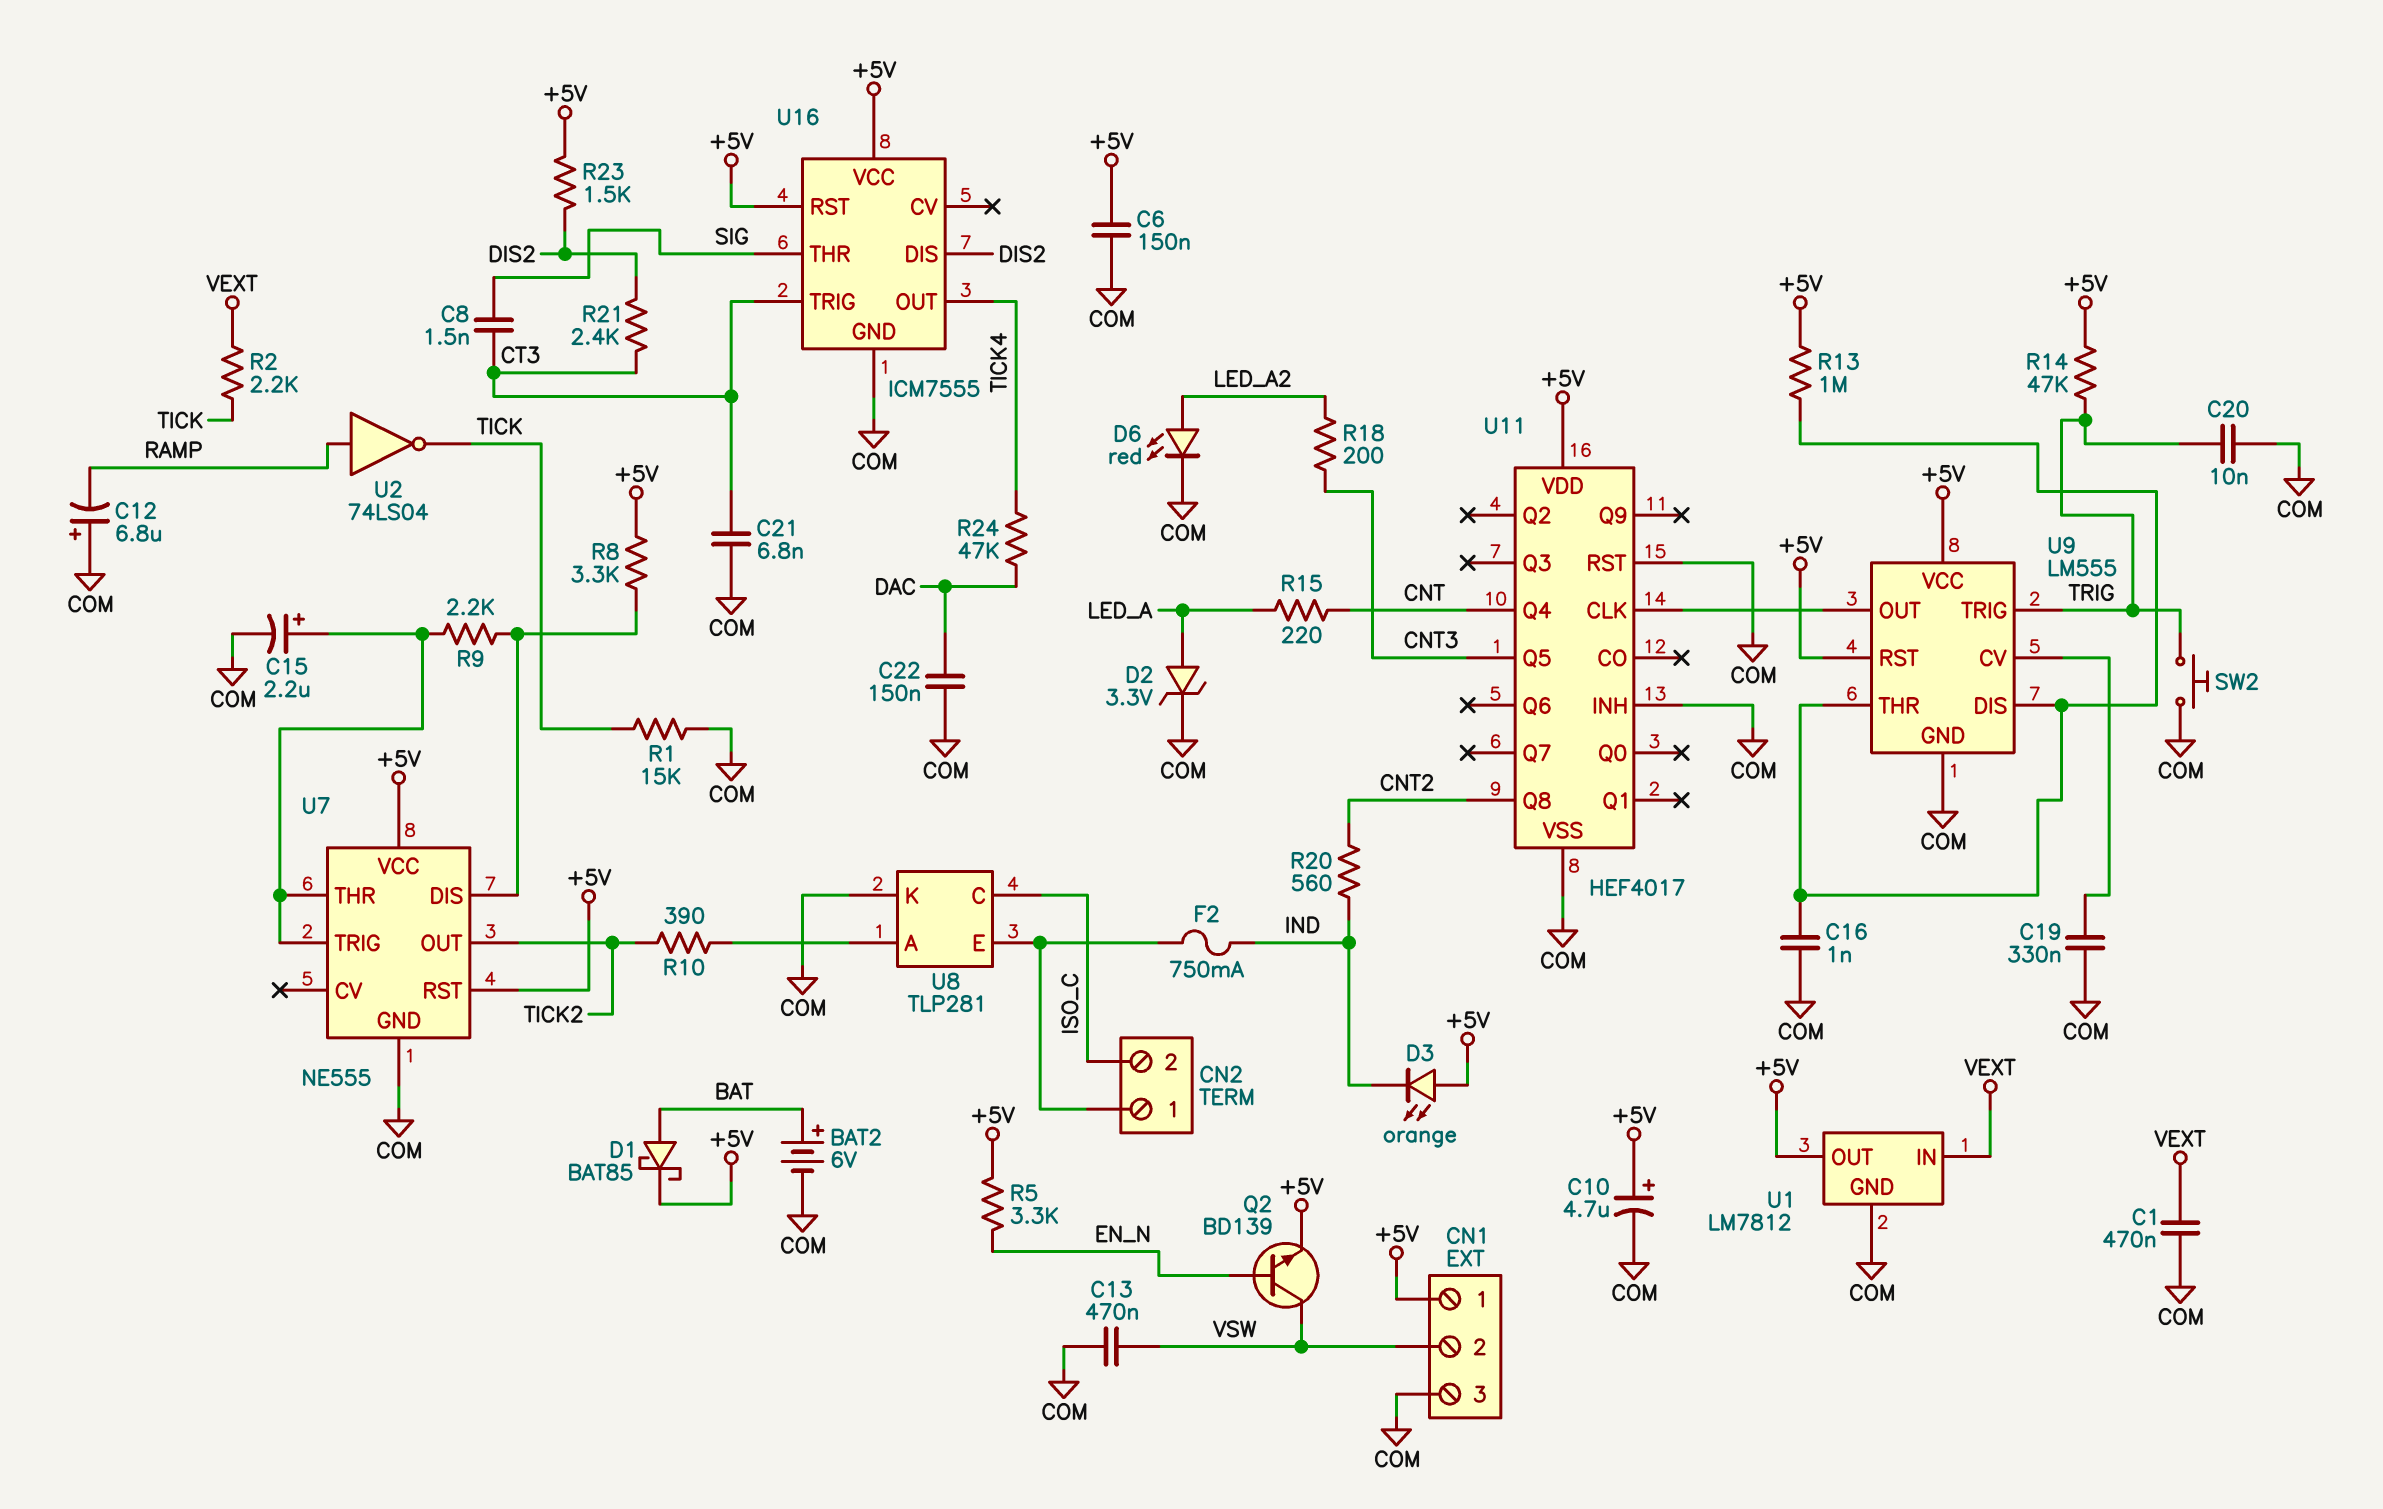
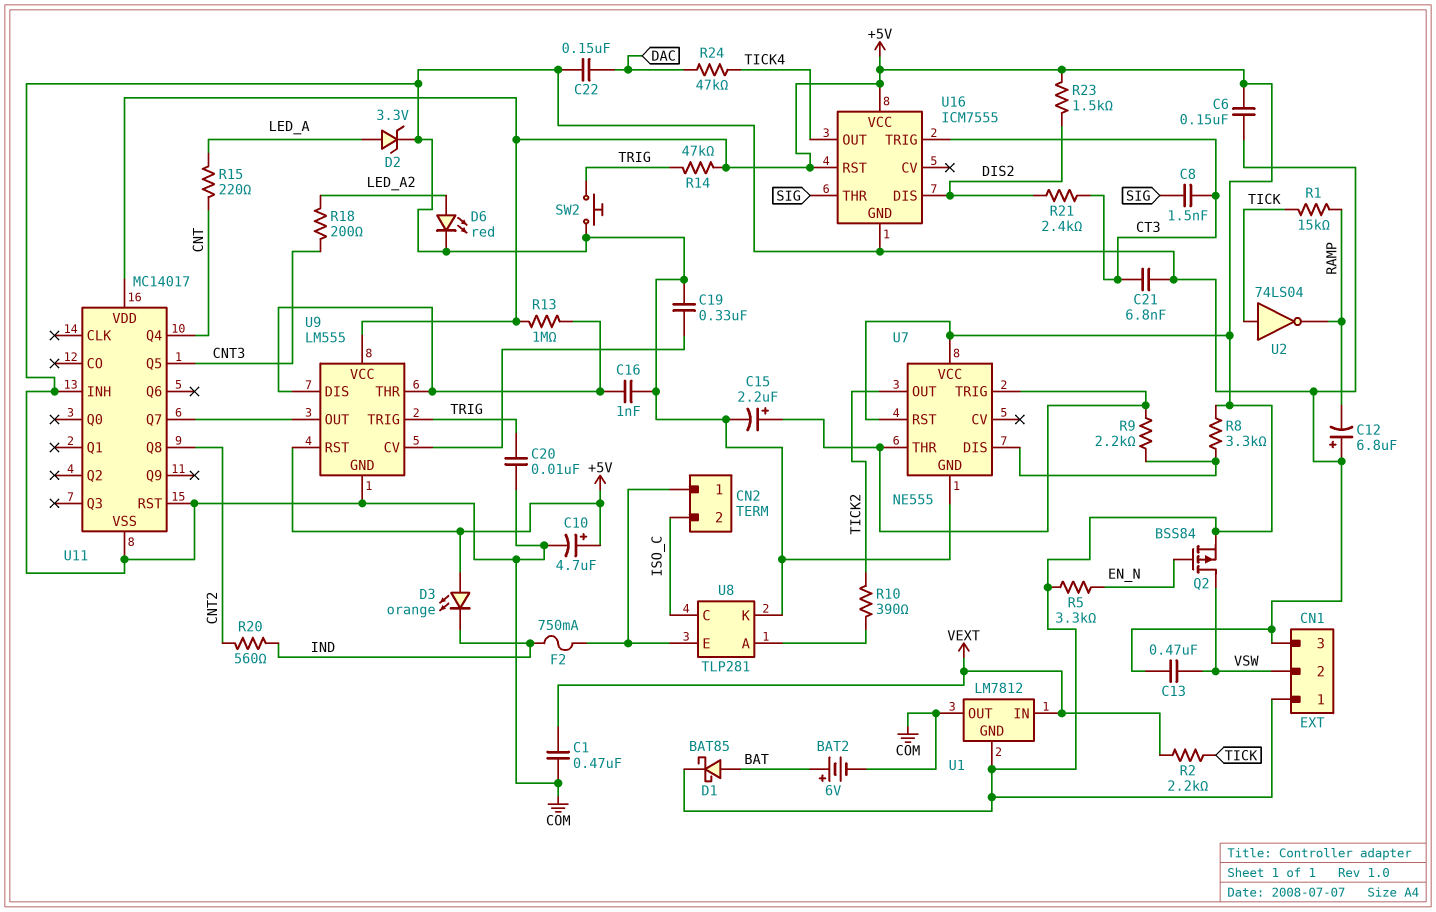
Q2: NPN BD139 (B EN_N, C VSW, E +5V) -> PMOS BSS84 (G EN_N, D VSW, S +5V)
R1: 15k (COM, TICK) -> 15k (RAMP, TICK)
U1 pin GND: COM -> +5V
U1 pin OUT: +5V -> COM
U2: NOT 74LS04 (in RAMP, out TICK) -> NOT 74LS04 (in TICK, out RAMP)
U11: HEF4017 -> MC14017
U11 pin CLK: U9/OUT -> none
U11 pin Q7: none -> U9/OUT

